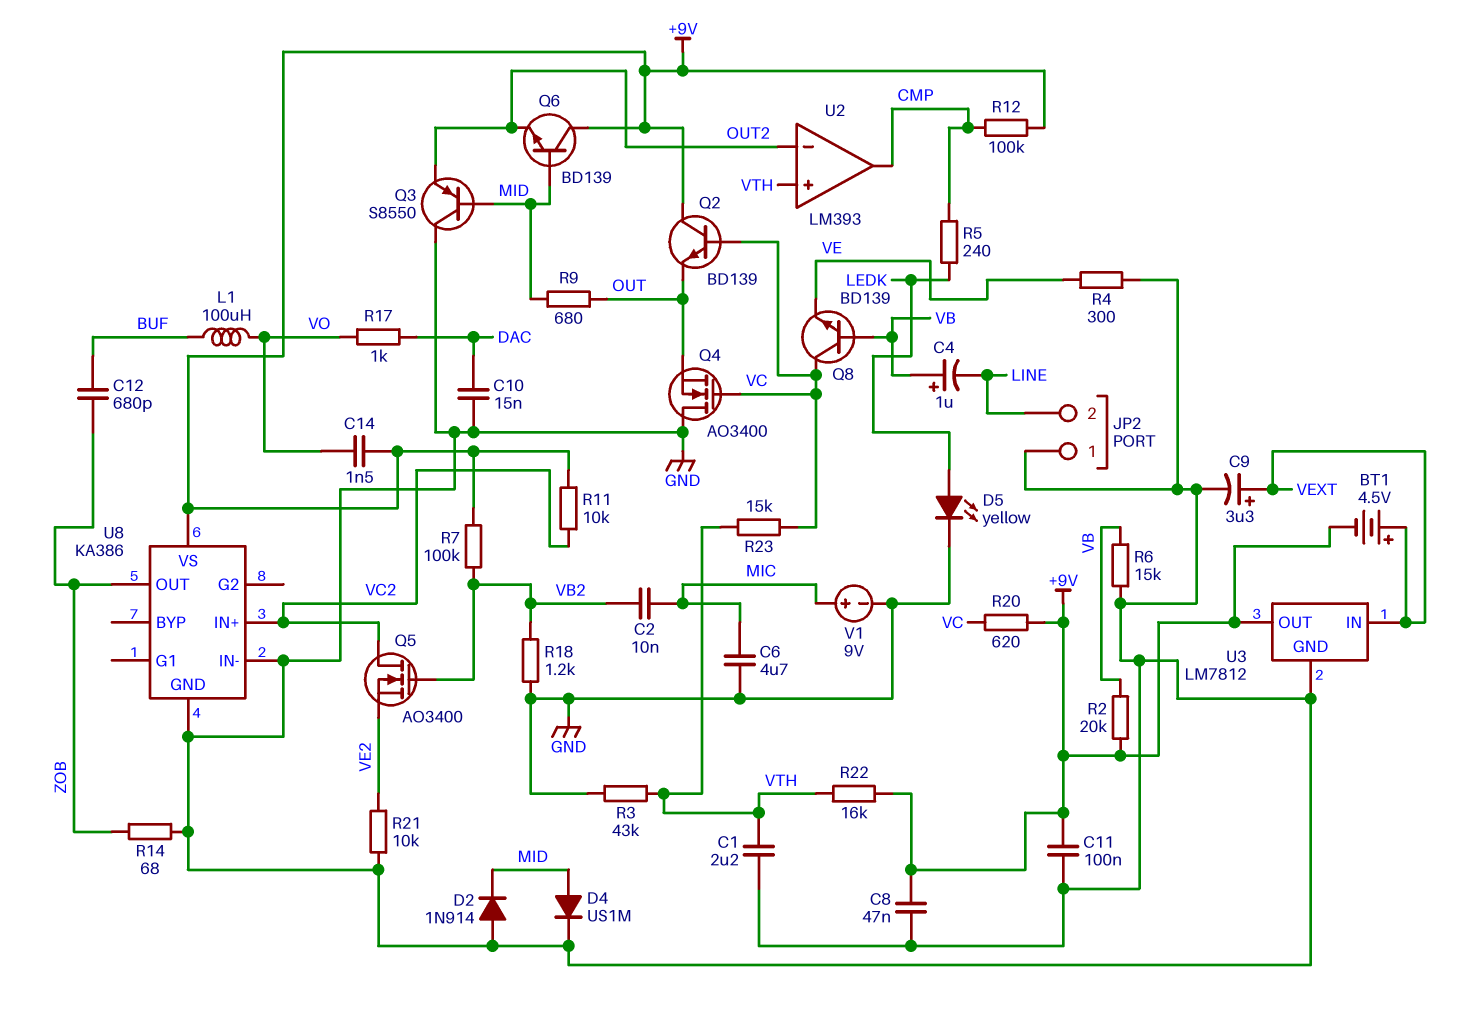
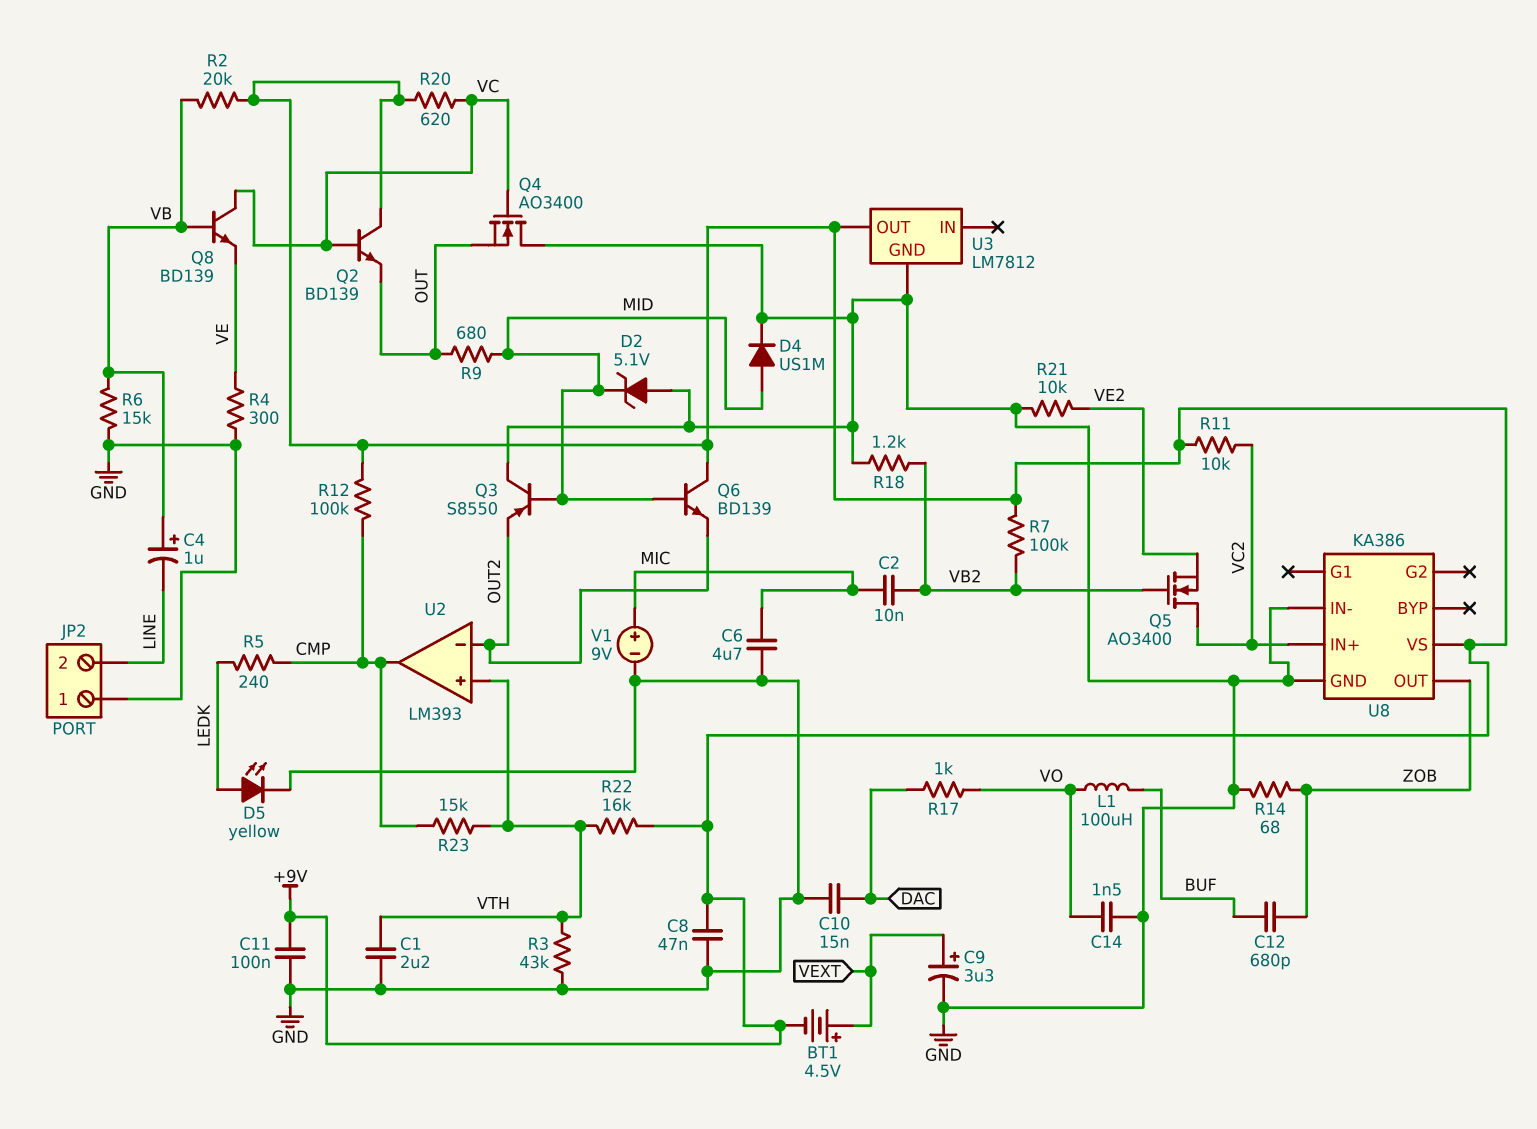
C14: 1.5nF (+9V, VO) -> 1.5nF (GND, VO)
D2: diode 1N914 (A GND, K MID) -> zener 5.1V (A GND, K MID)
R23: 15k (VC, VTH) -> 15k (CMP, VTH)
U3 pin IN: VEXT -> none

